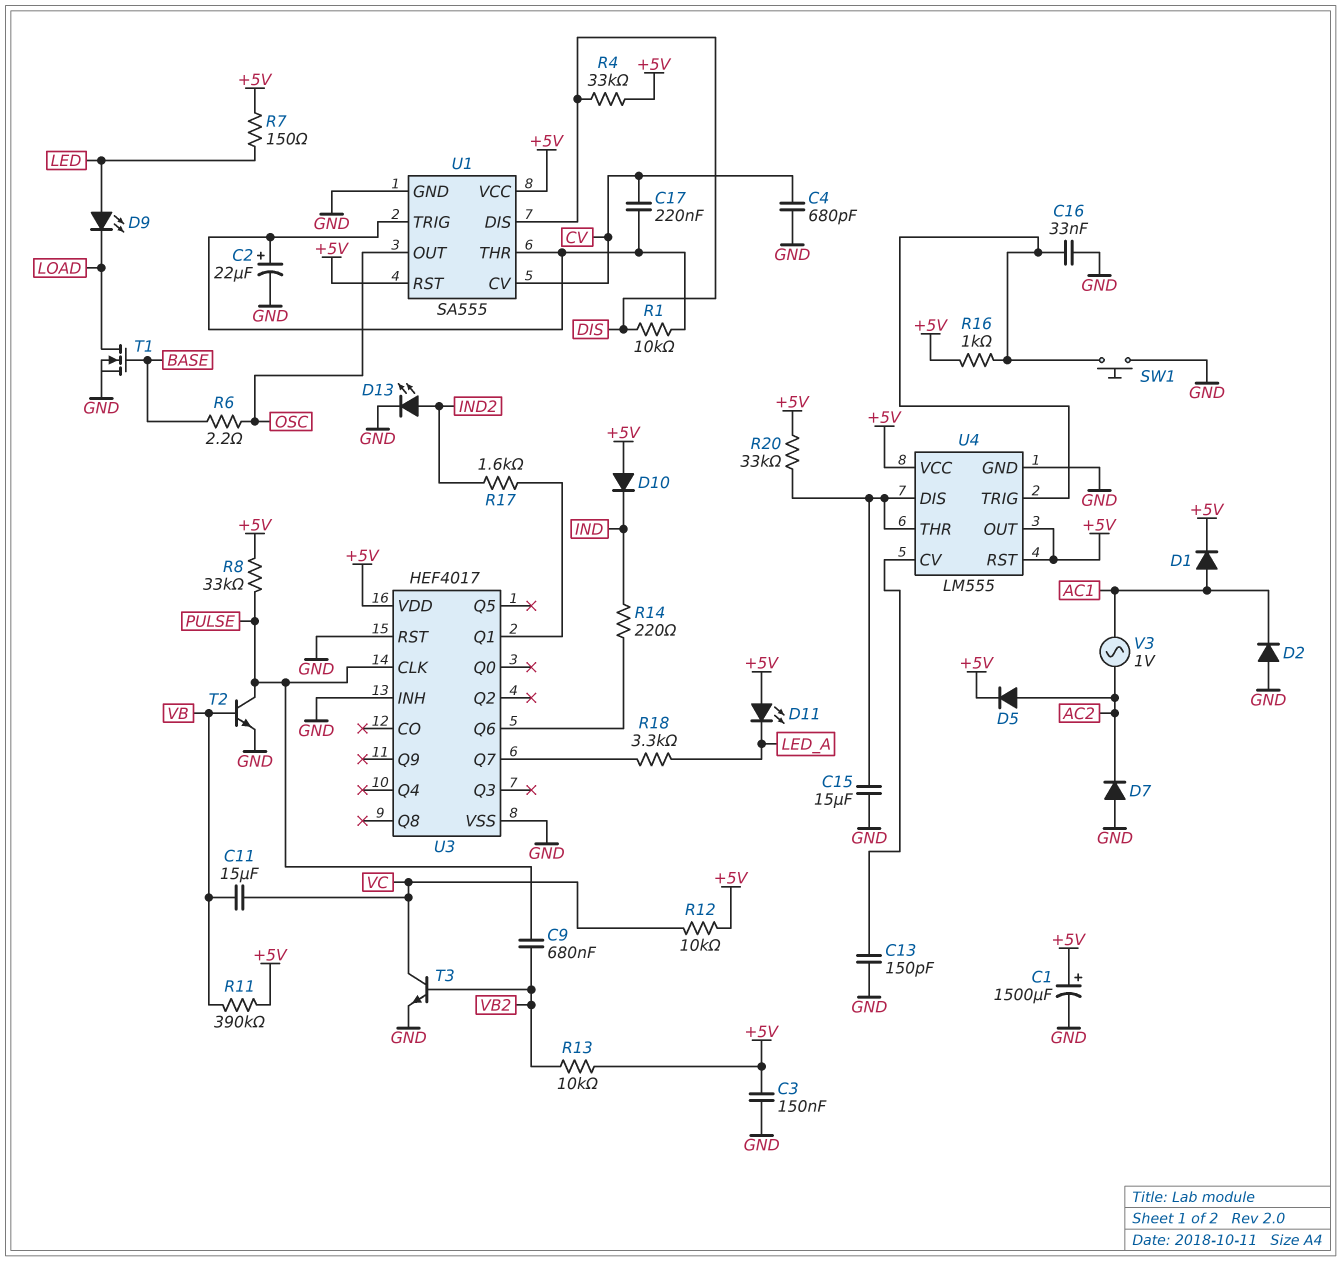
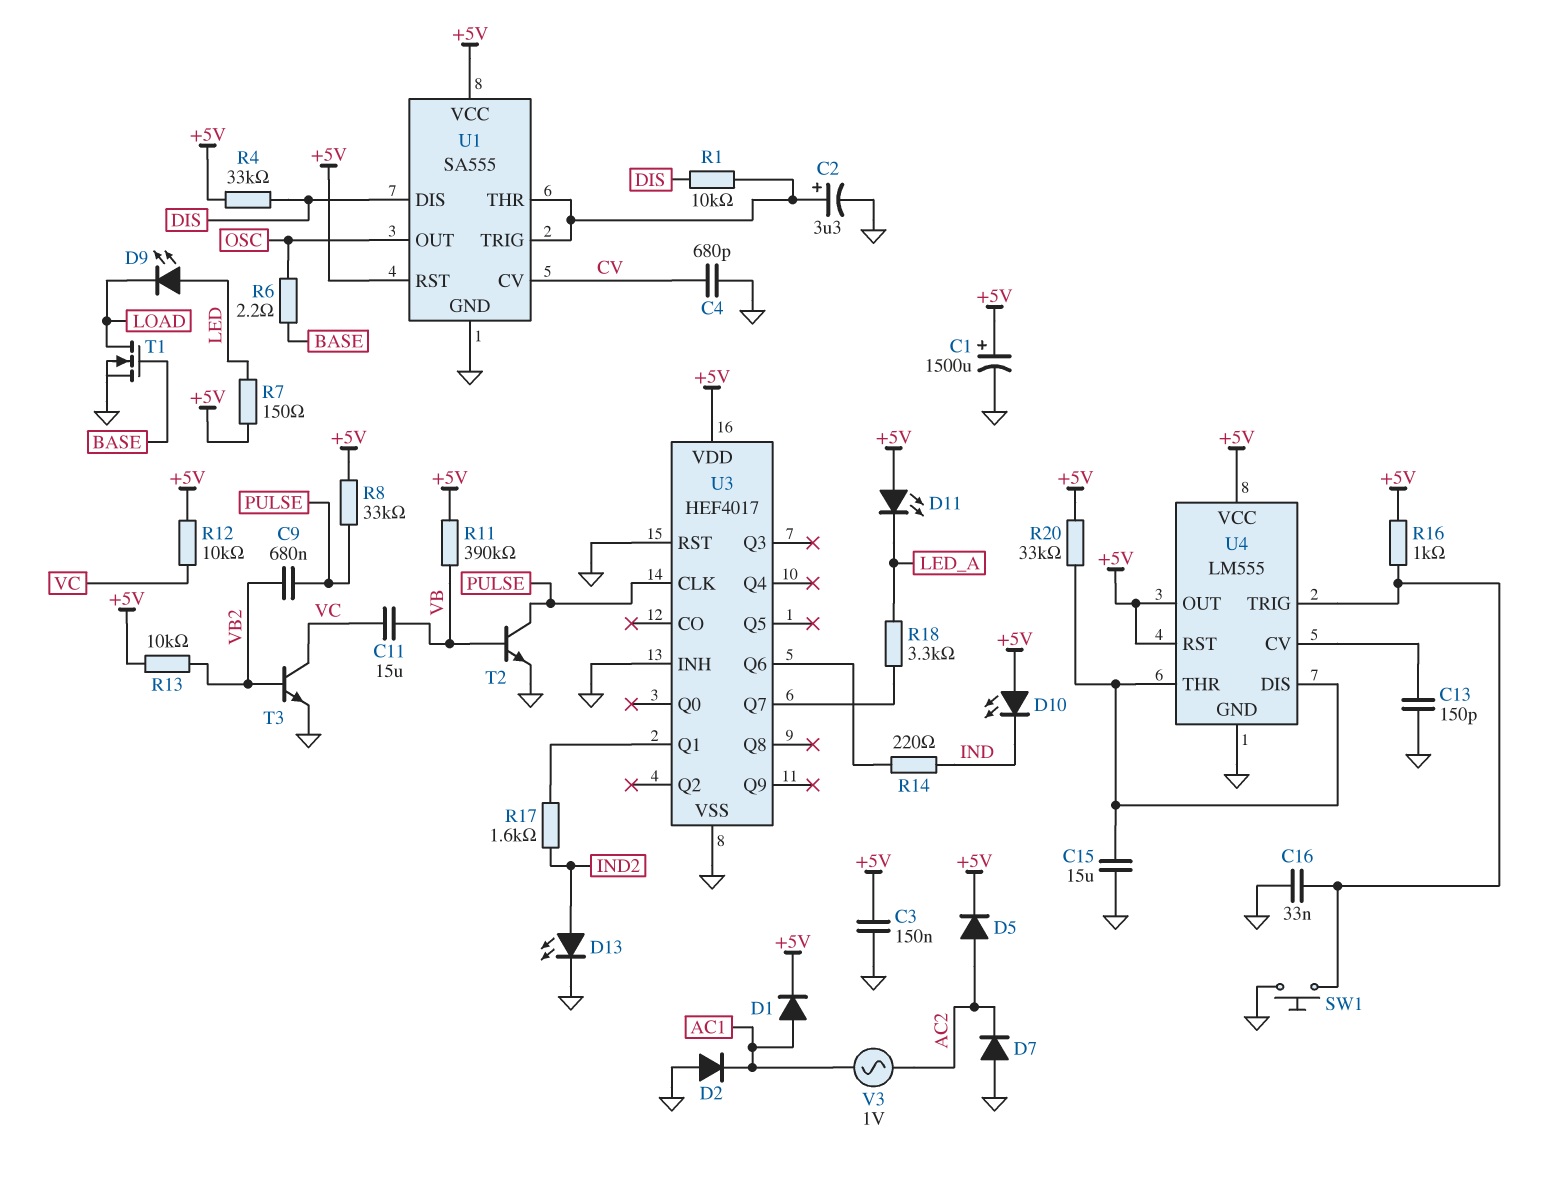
C2: 22uF (plus U1/THR, minus GND) -> 3.3uF (plus U1/THR, minus GND)
C17: 220nF (CV, U1/THR) -> none
D10: diode (A +5V, K IND) -> LED (A +5V, K IND)

